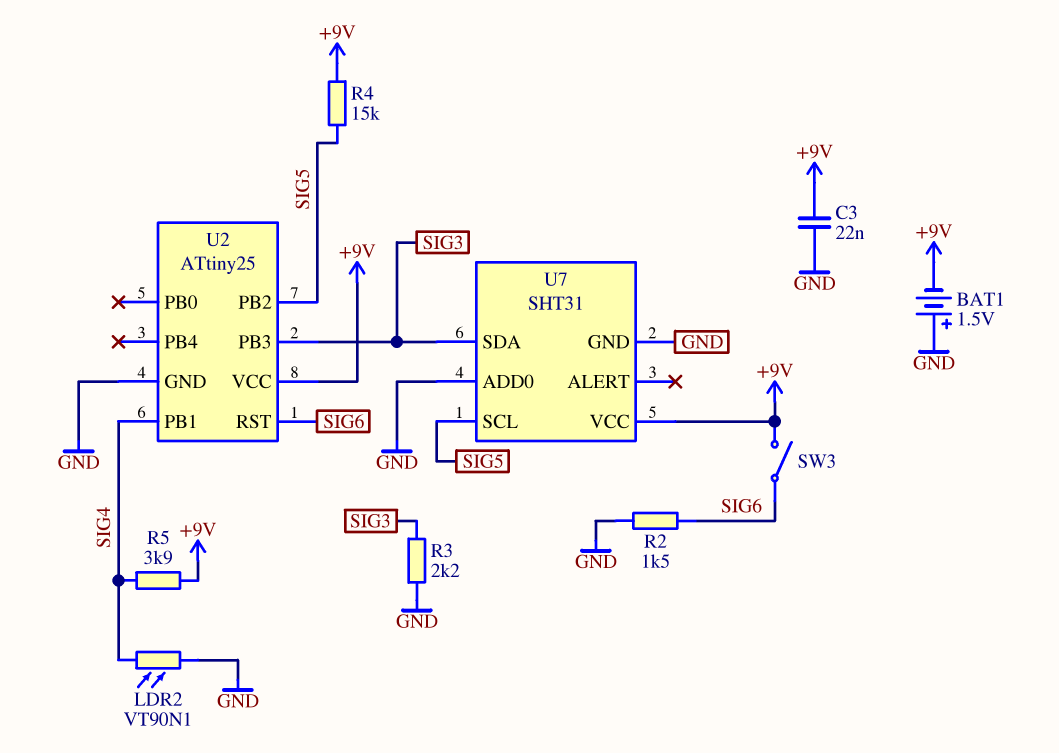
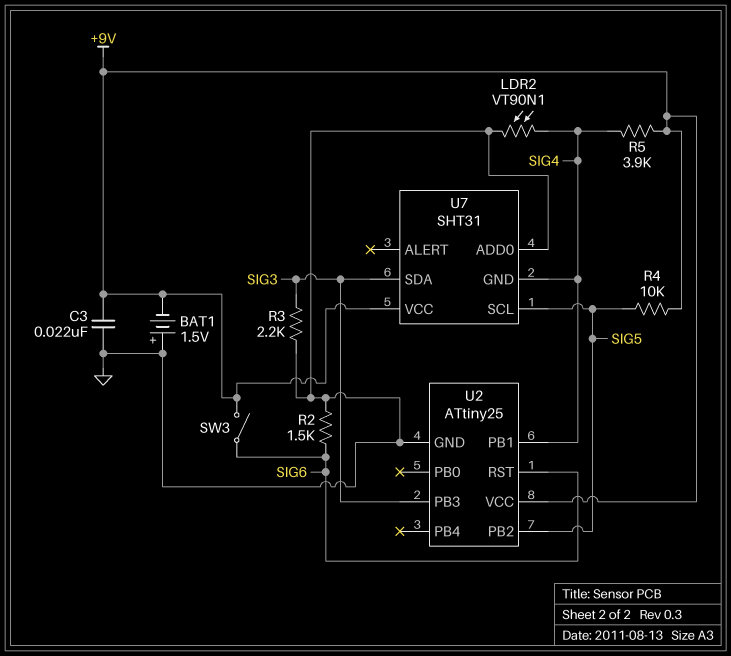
R4: 15k (+9V, SIG5) -> 10k (+9V, SIG5)
U7 pin GND: GND -> SIG4

